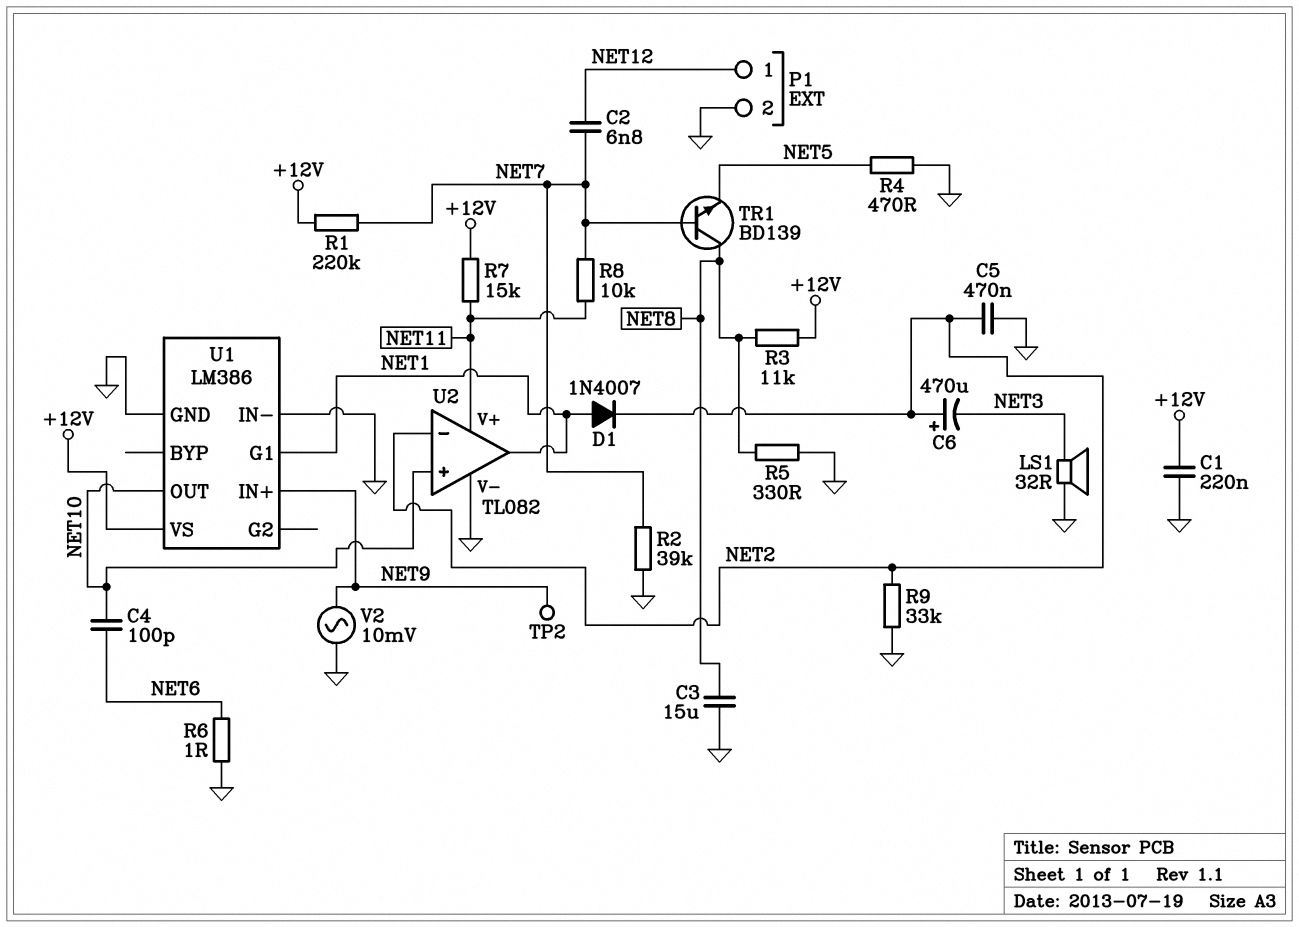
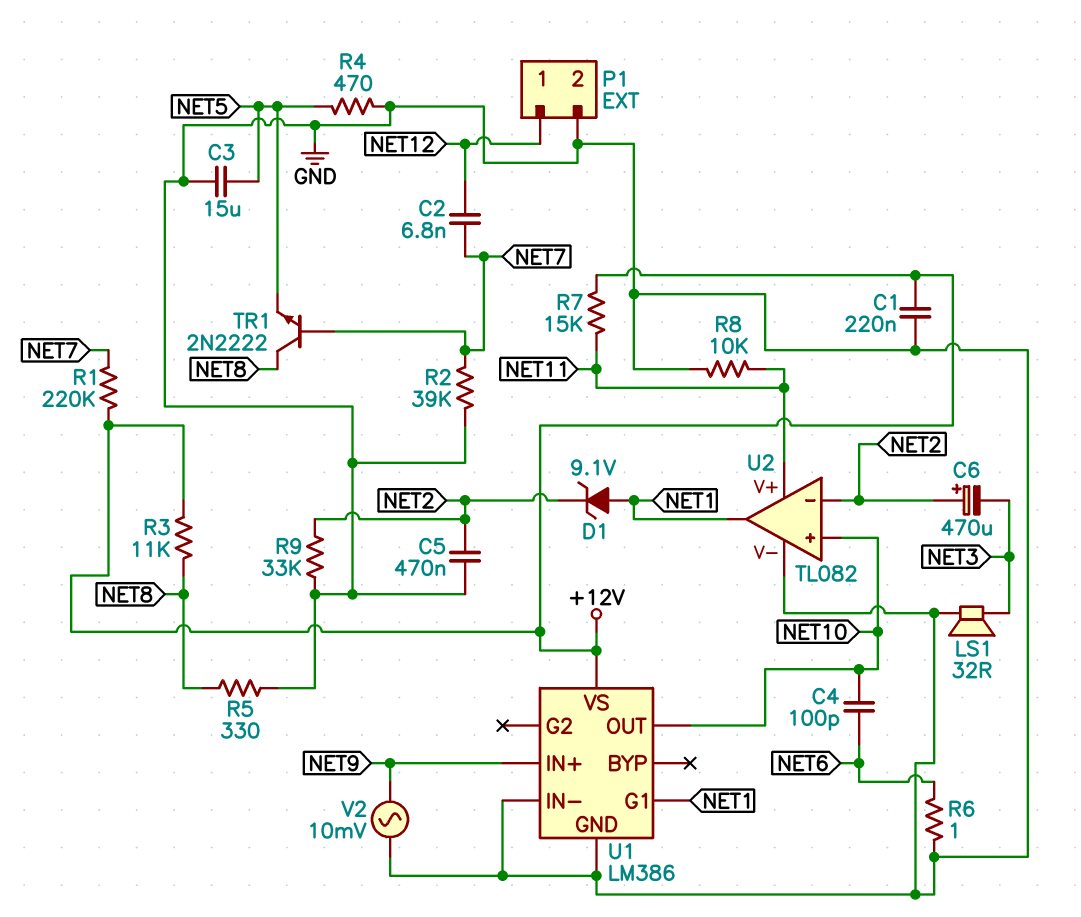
C3: 15uF (GND, NET8) -> 15uF (GND, NET5)
D1: diode 1N4007 (A NET1, K NET2) -> zener 9.1V (A NET1, K NET2)
R8: 10k (NET7, NET11) -> 10k (GND, NET11)
TP2: test point (NET9) -> none
TR1: NPN BD139 (B NET7, C NET8, E NET5) -> NPN 2N2222 (B NET7, C NET8, E NET5)

